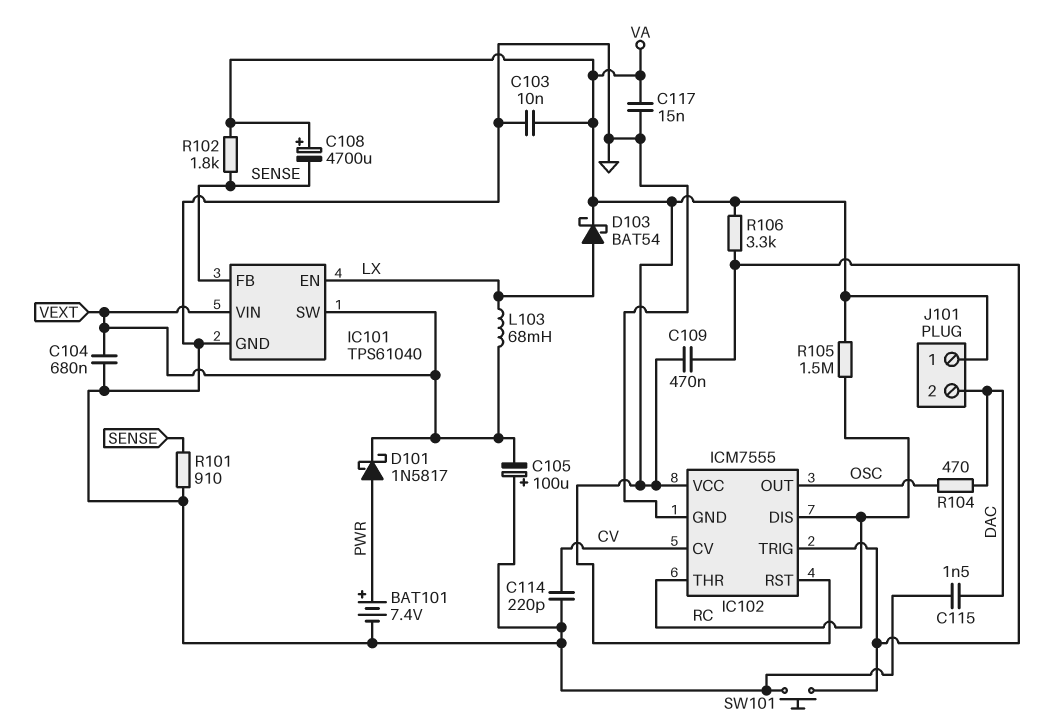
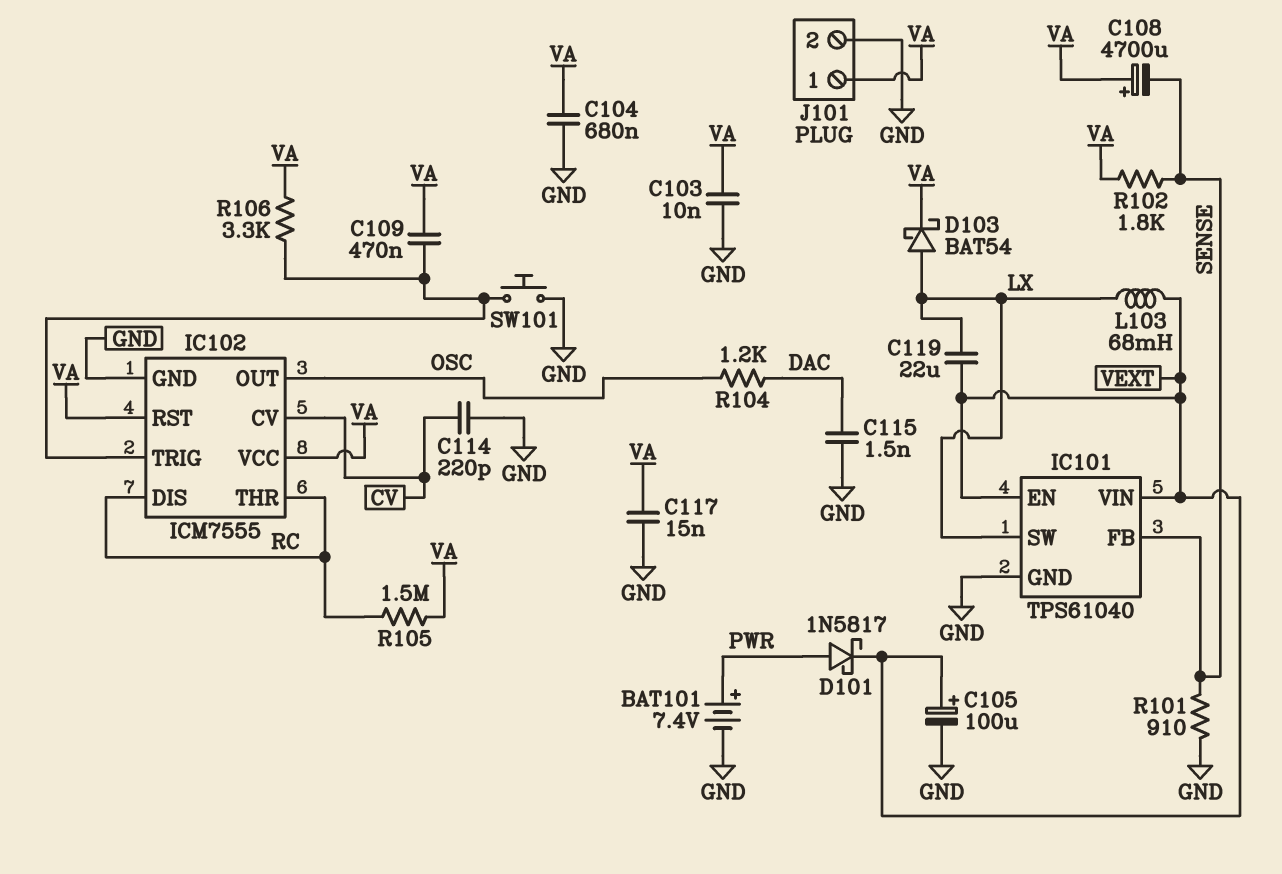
C104: 680nF (GND, VEXT) -> 680nF (GND, VA)
C105: 100uF (plus GND, minus VEXT) -> 100uF (plus VEXT, minus GND)
C119: none -> 22uF (LX, VEXT)
IC101 pin EN: LX -> VEXT
IC101 pin SW: VEXT -> LX
J101 pin 2: DAC -> GND
R104: 470 (DAC, OSC) -> 1.2k (DAC, OSC)

